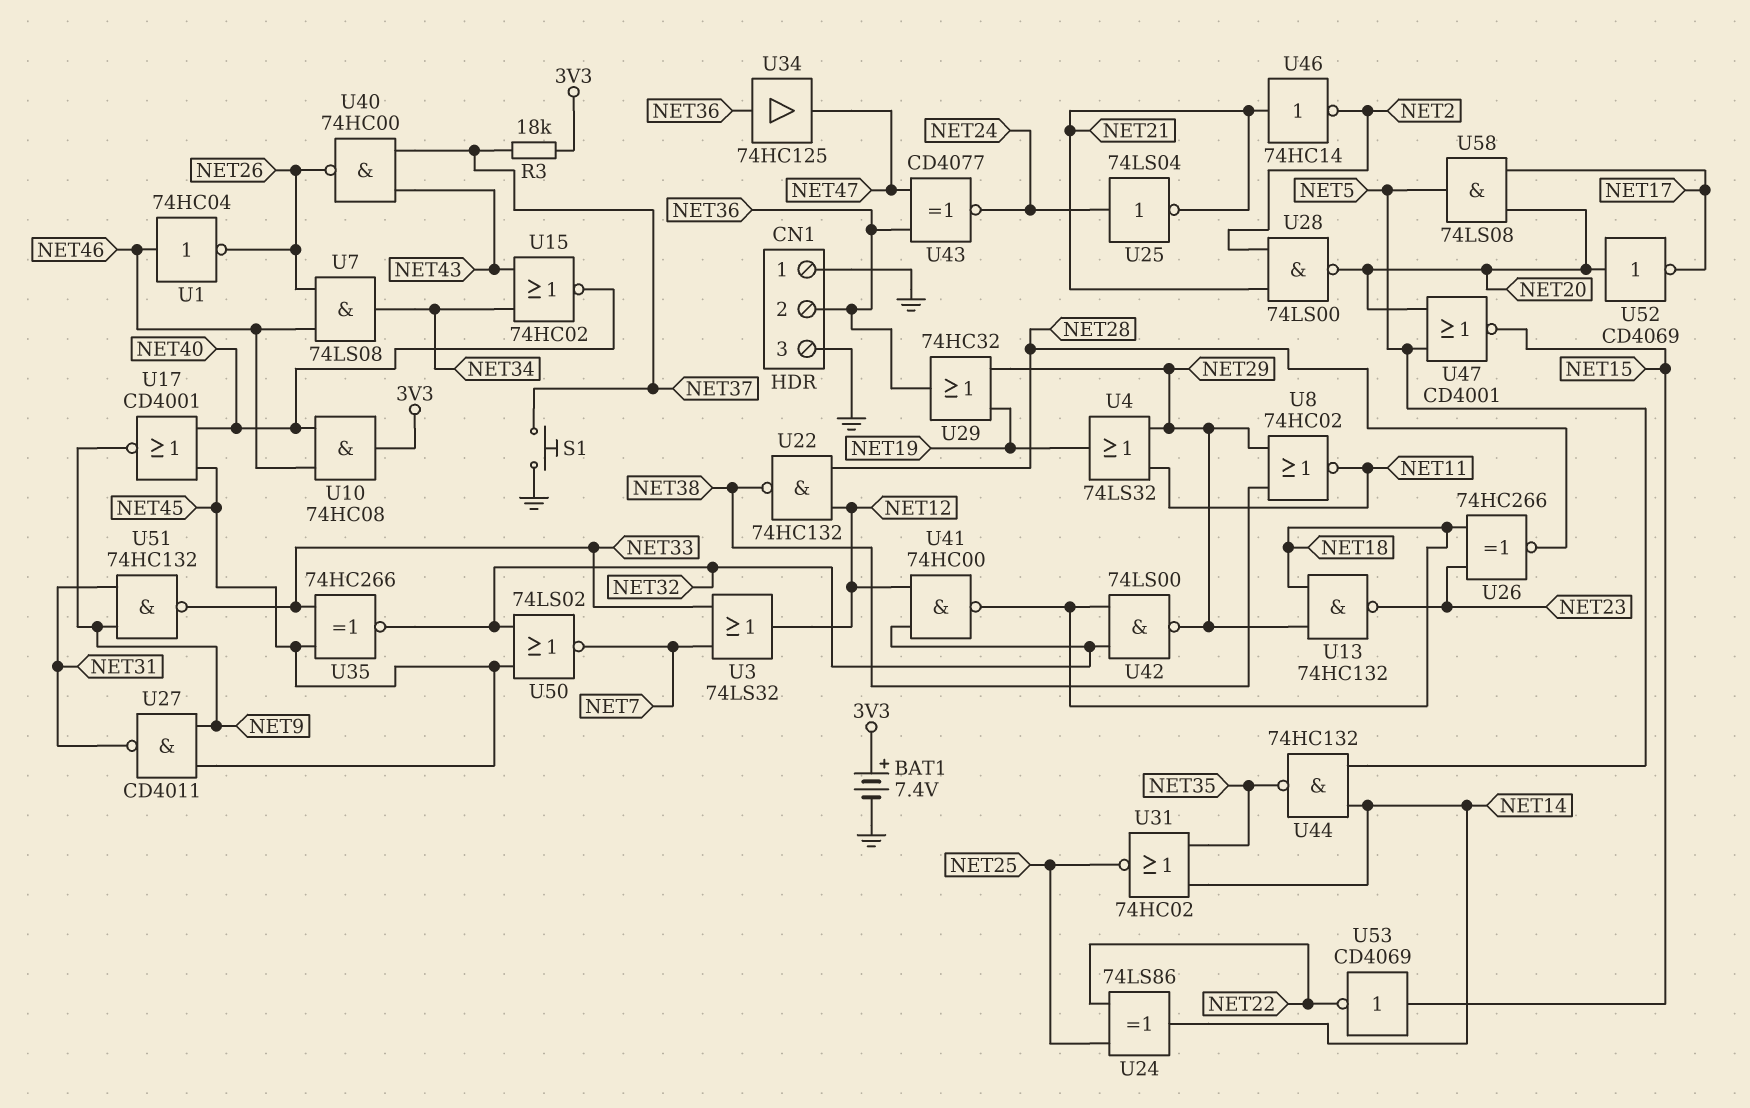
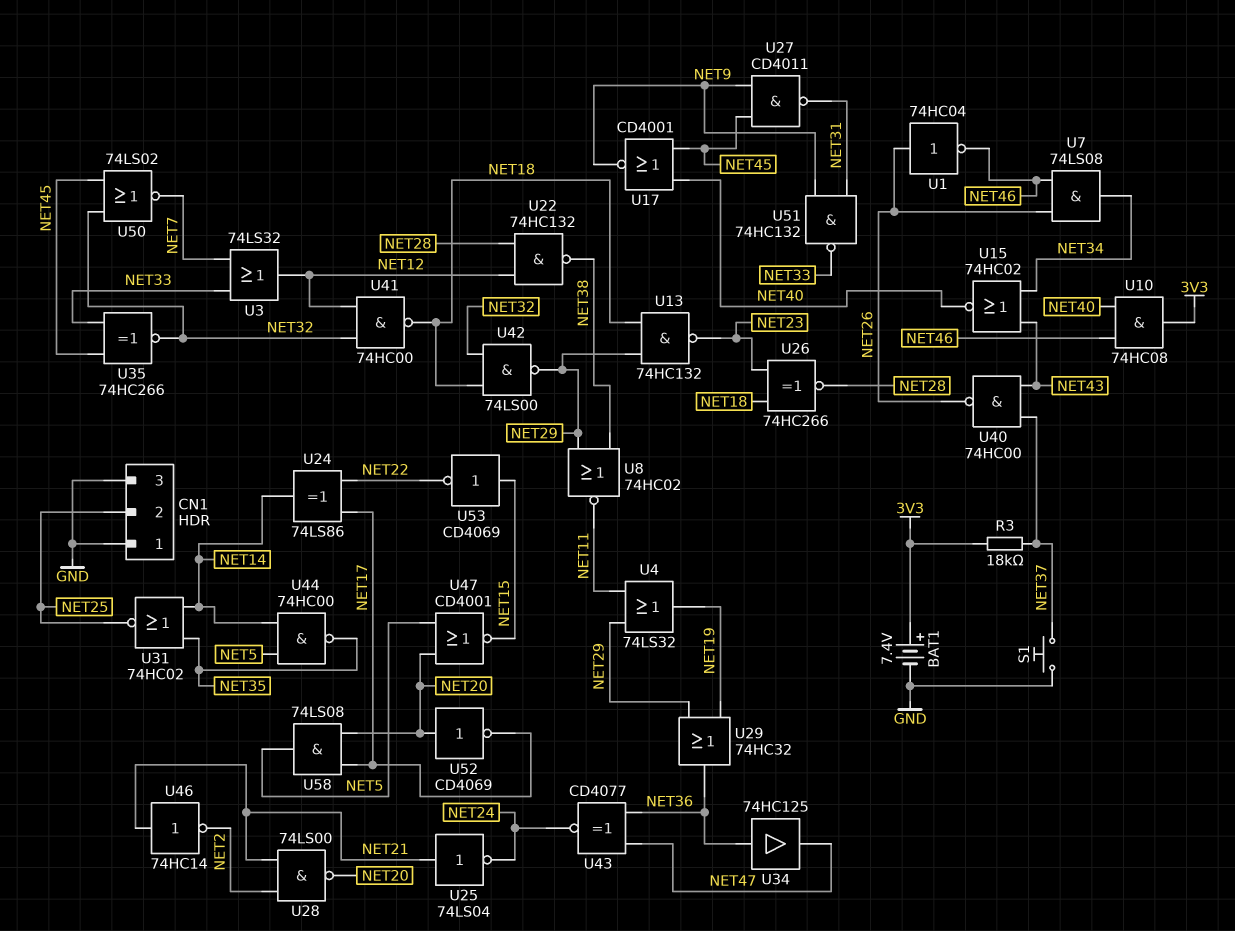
CN1 pin 2: NET36 -> NET25
U1: NOT 74HC04 (in NET46, out NET26) -> NOT 74HC04 (in NET26, out NET46)
U24: XOR 74LS86 (in NET22, in NET25, out NET14) -> XOR 74LS86 (in NET17, in NET22, out NET14)
U25: NOT 74LS04 (in NET24, out NET21) -> NOT 74LS04 (in NET21, out NET24)
U44: NAND 74HC132 (in NET5, in NET14, out NET35) -> NAND 74HC00 (in NET5, in NET14, out NET35)

